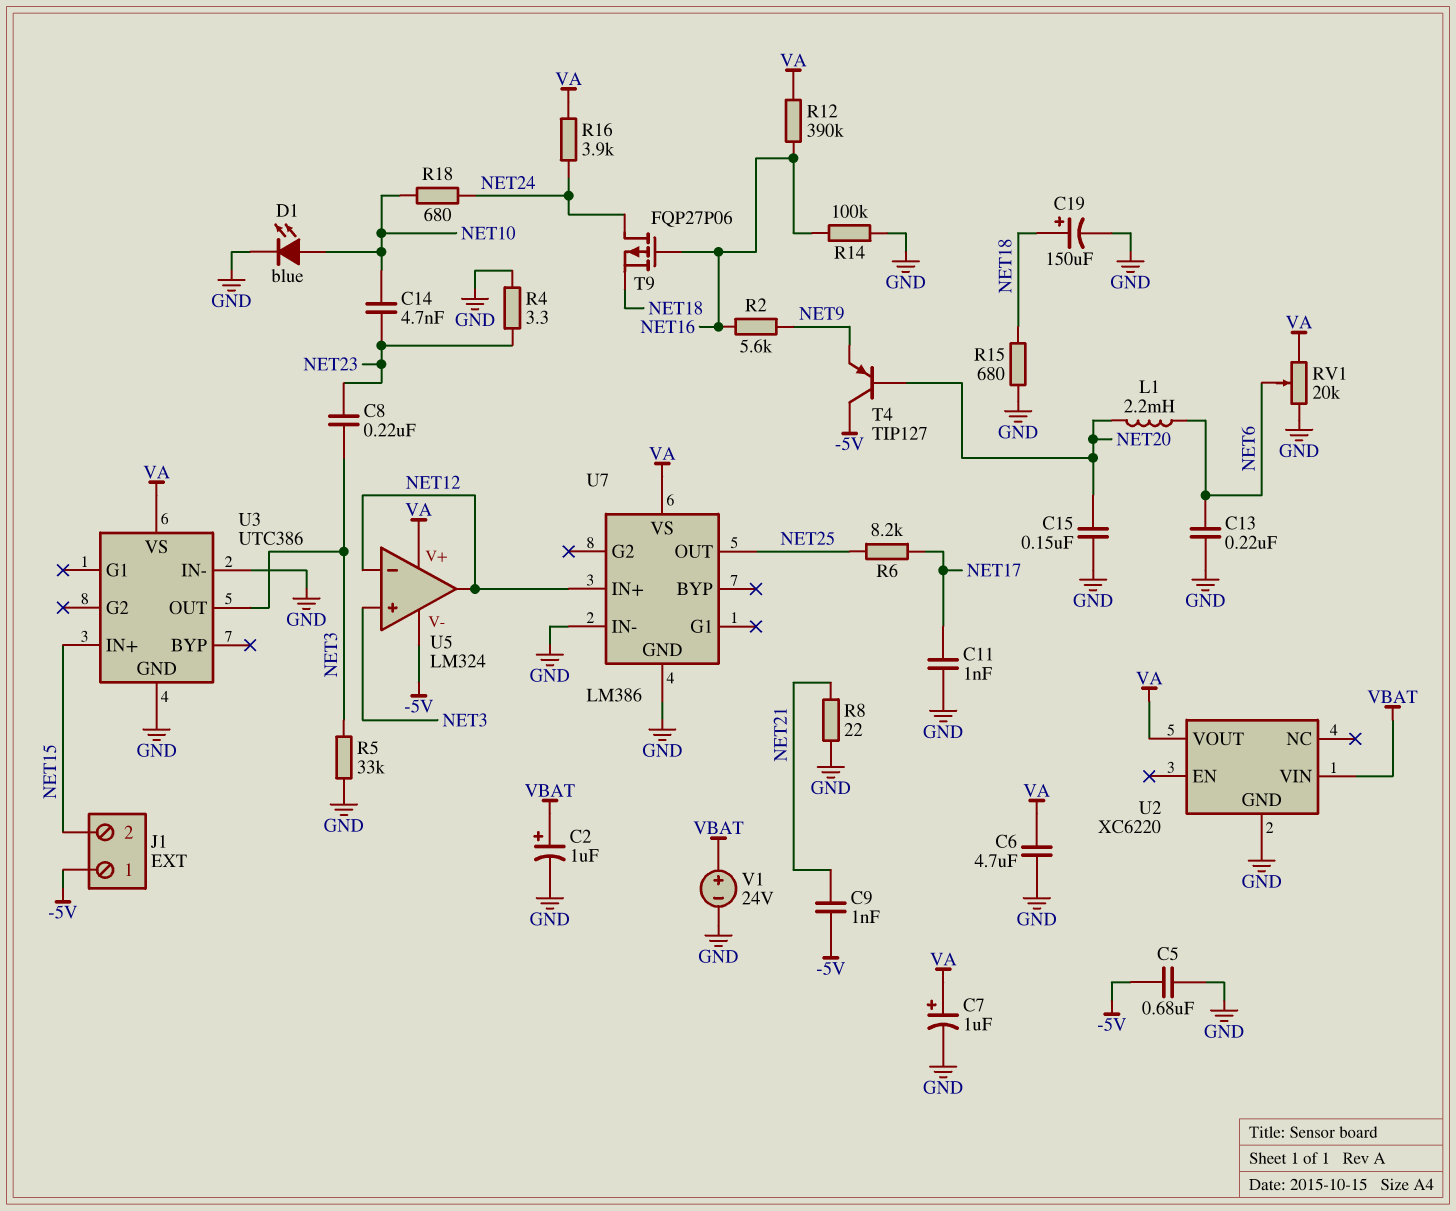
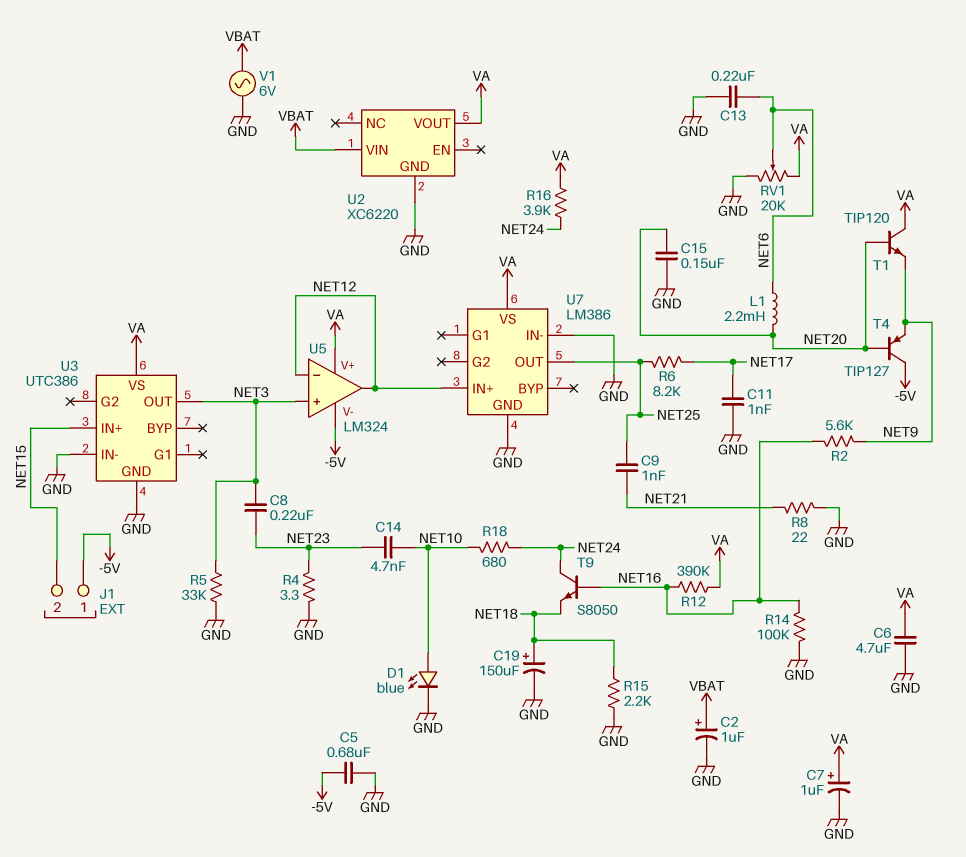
C9: 1nF (-5V, NET21) -> 1nF (NET21, NET25)
R15: 680 (GND, NET18) -> 2.2k (GND, NET18)
T1: none -> NPN TIP120 (B NET20, C VA, E NET9)
T9: PMOS FQP27P06 (G NET16, D NET24, S NET18) -> NPN S8050 (B NET16, C NET24, E NET18)
V1: 24V (plus VBAT, minus GND) -> AC 6V (GND, VBAT)

